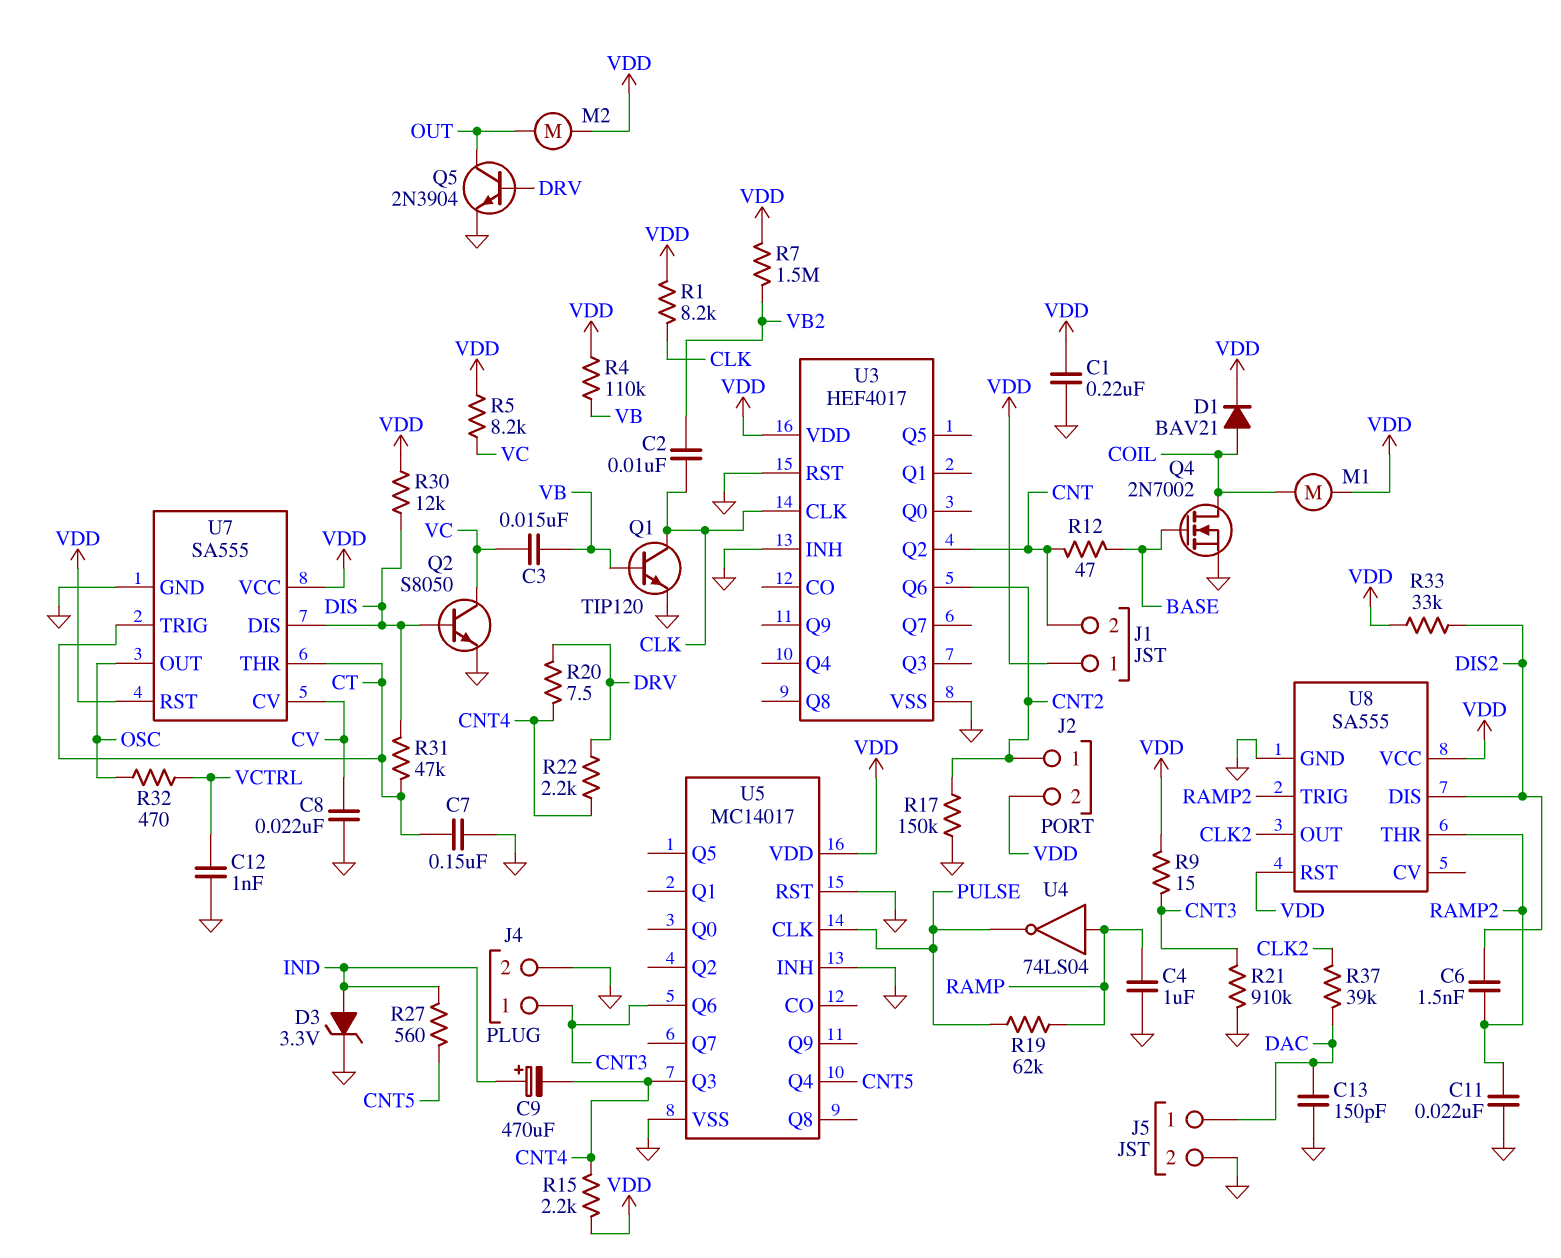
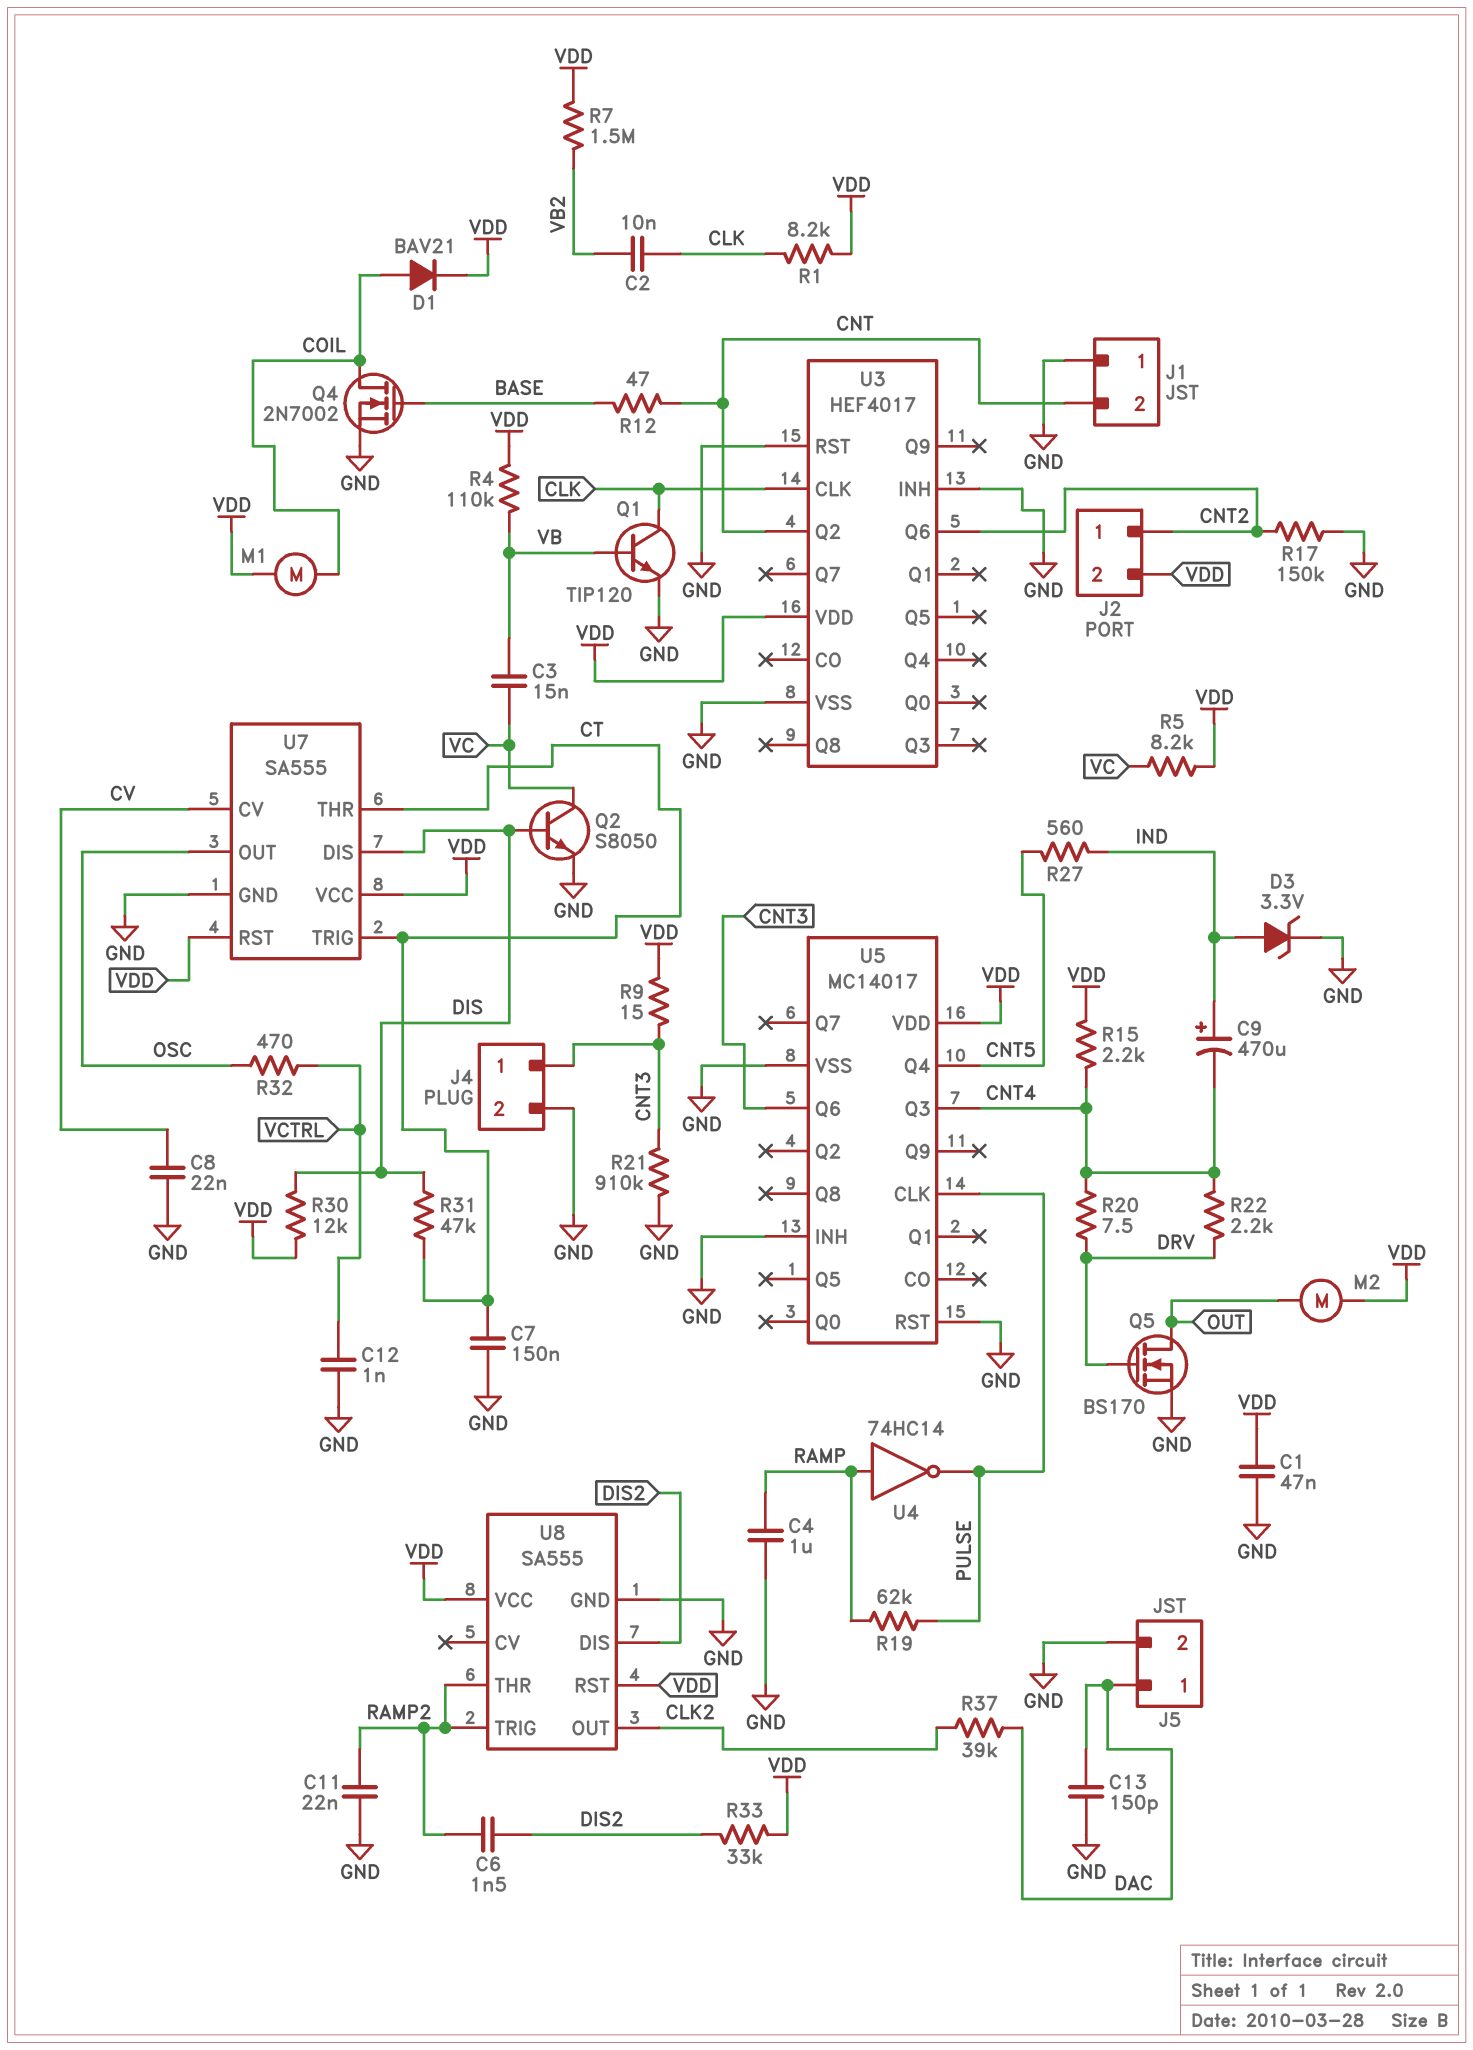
C1: 220nF (GND, VDD) -> 47nF (GND, VDD)
J1 pin 1: VDD -> GND
Q5: NPN 2N3904 (B DRV, C OUT, E GND) -> NMOS BS170 (G DRV, D OUT, S GND)
U4: NOT 74LS04 (in RAMP, out PULSE) -> NOT 74HC14 (in RAMP, out PULSE)

